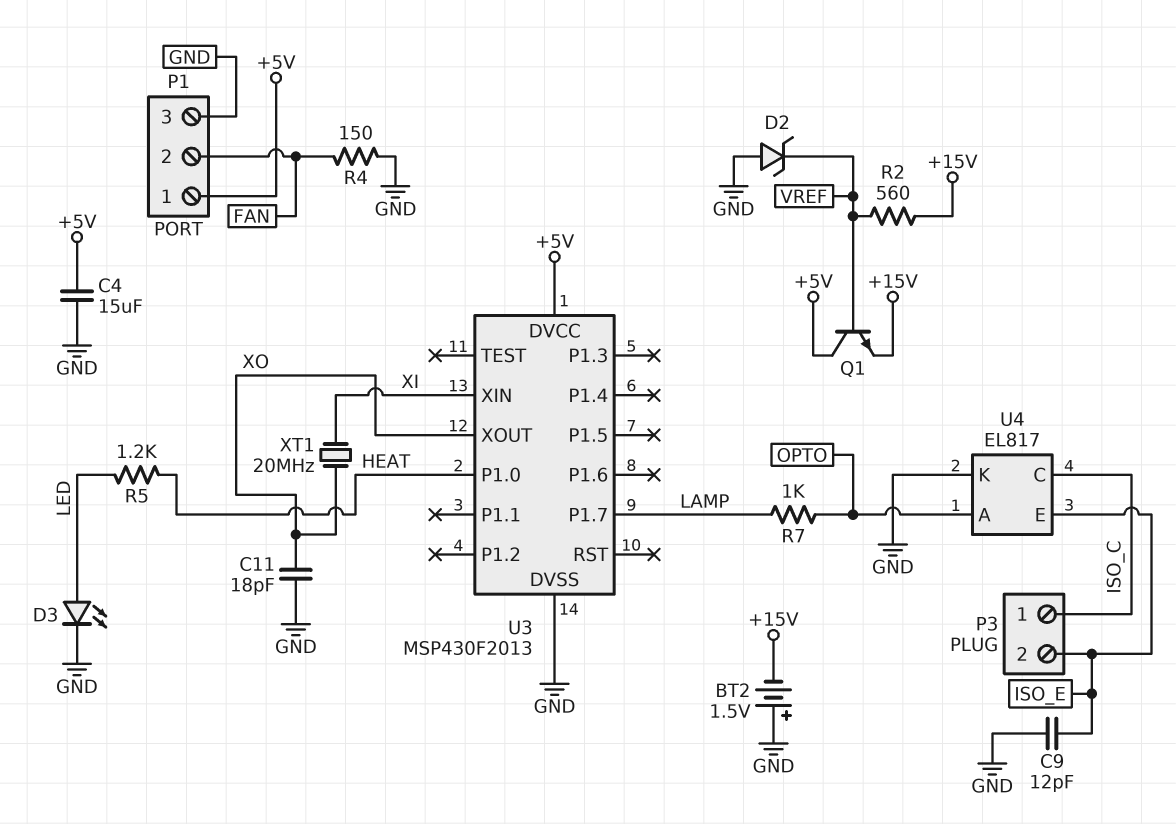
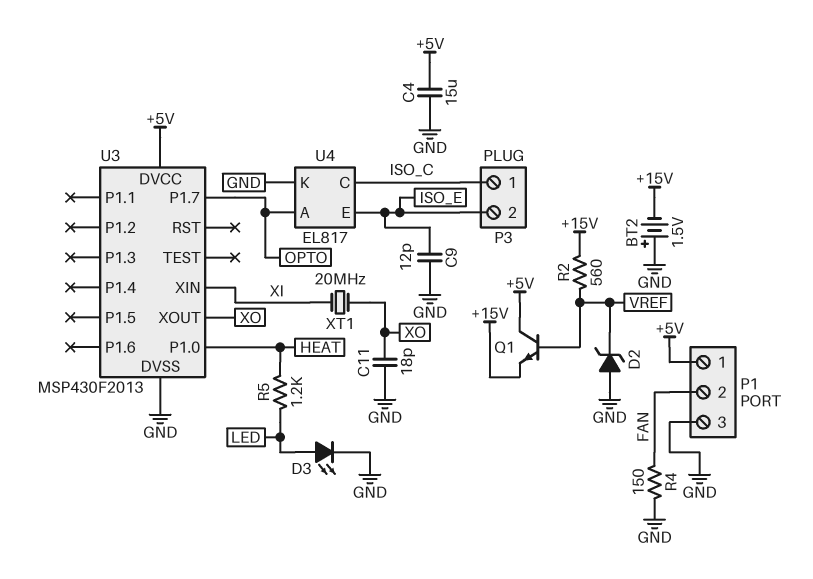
R7: 1k (LAMP, OPTO) -> none
U3 pin P1.7: LAMP -> OPTO

